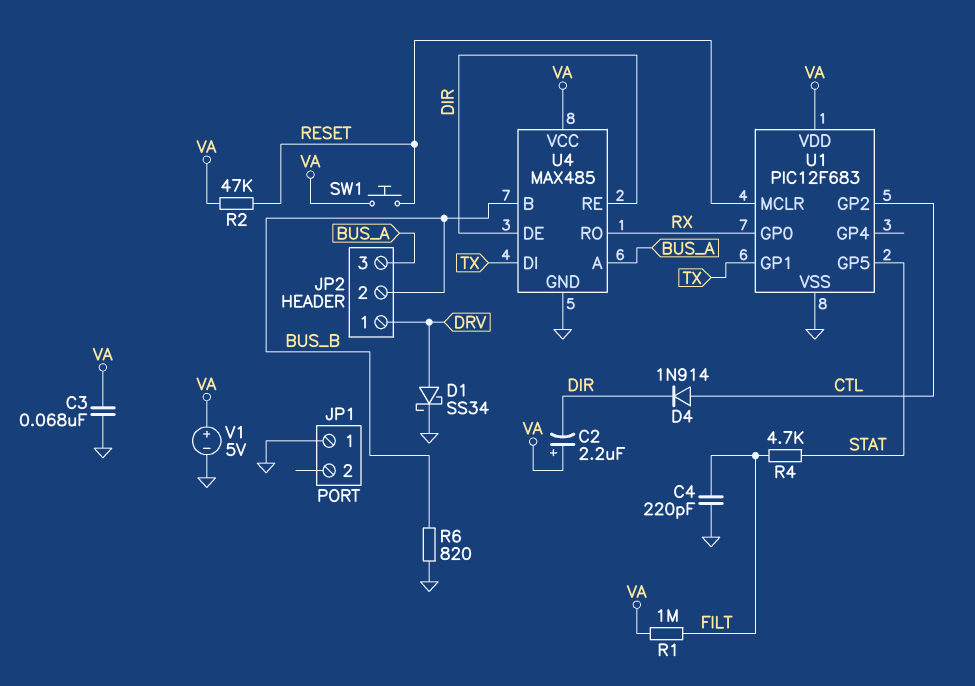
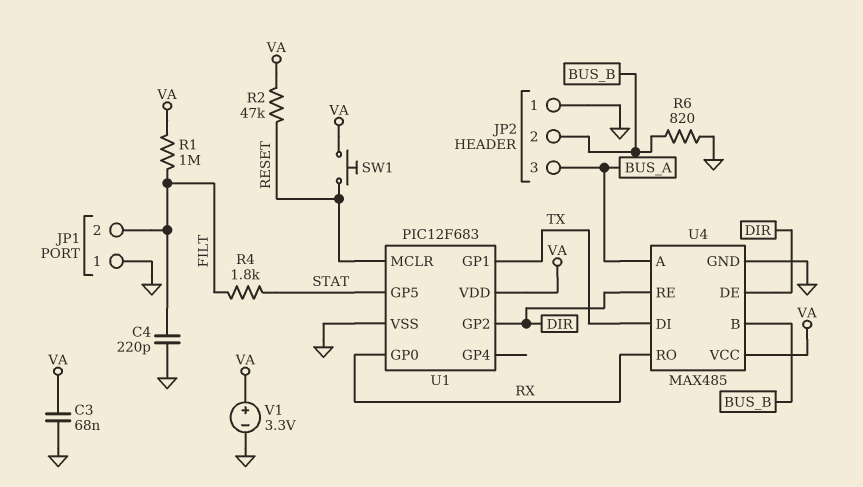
C2: 2.2uF (plus VA, minus DIR) -> none
D1: schottky SS34 (A DRV, K GND) -> none
D4: diode 1N914 (A CTL, K DIR) -> none
JP1 pin 2: none -> FILT
JP2 pin 1: DRV -> GND
R4: 4.7k (FILT, STAT) -> 1.8k (FILT, STAT)
U1 pin GP2: CTL -> DIR
V1: 5V (plus VA, minus GND) -> 3.3V (plus VA, minus GND)

